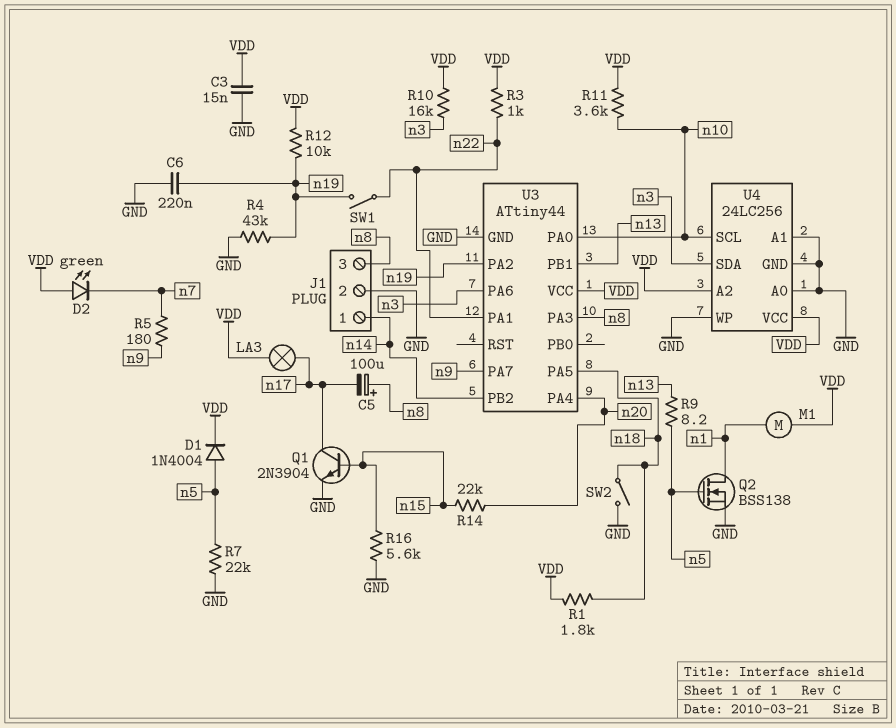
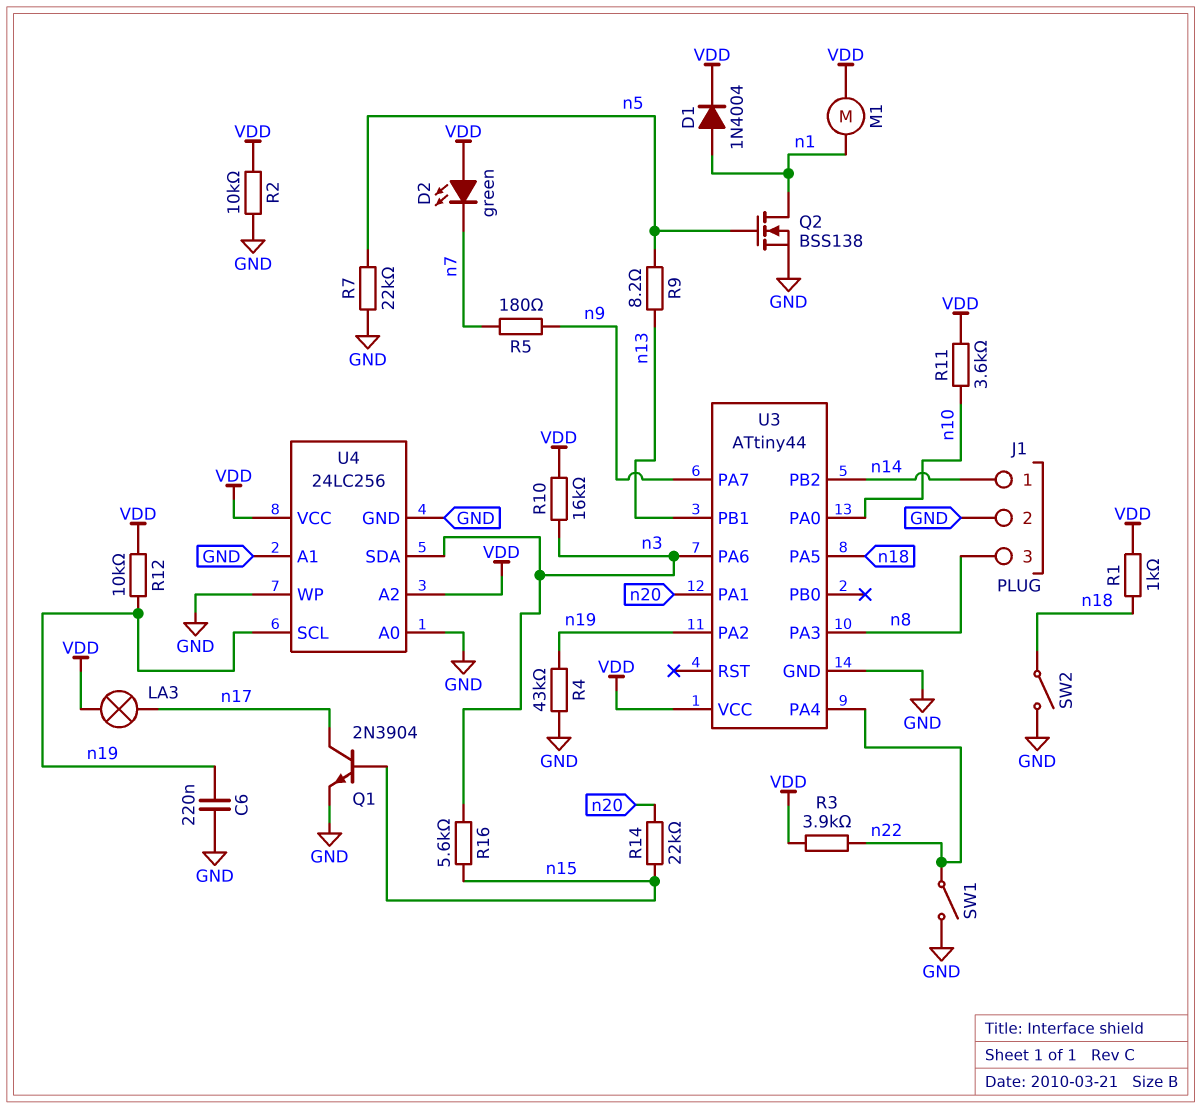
C3: 15nF (GND, VDD) -> none
C5: 100uF (plus n8, minus n17) -> none
D1: diode 1N4004 (A n5, K VDD) -> diode 1N4004 (A n1, K VDD)
R1: 1.8k (VDD, n18) -> 1k (VDD, n18)
R2: none -> 10k (GND, VDD)
R3: 1k (VDD, n22) -> 3.9k (VDD, n22)
R16: 5.6k (GND, n15) -> 5.6k (n3, n15)
SW1: switch (n19, n22) -> switch (GND, n22)
U3 pin PA1: n22 -> n20
U3 pin PA4: n20 -> n22
U4 pin SCL: n10 -> n19

